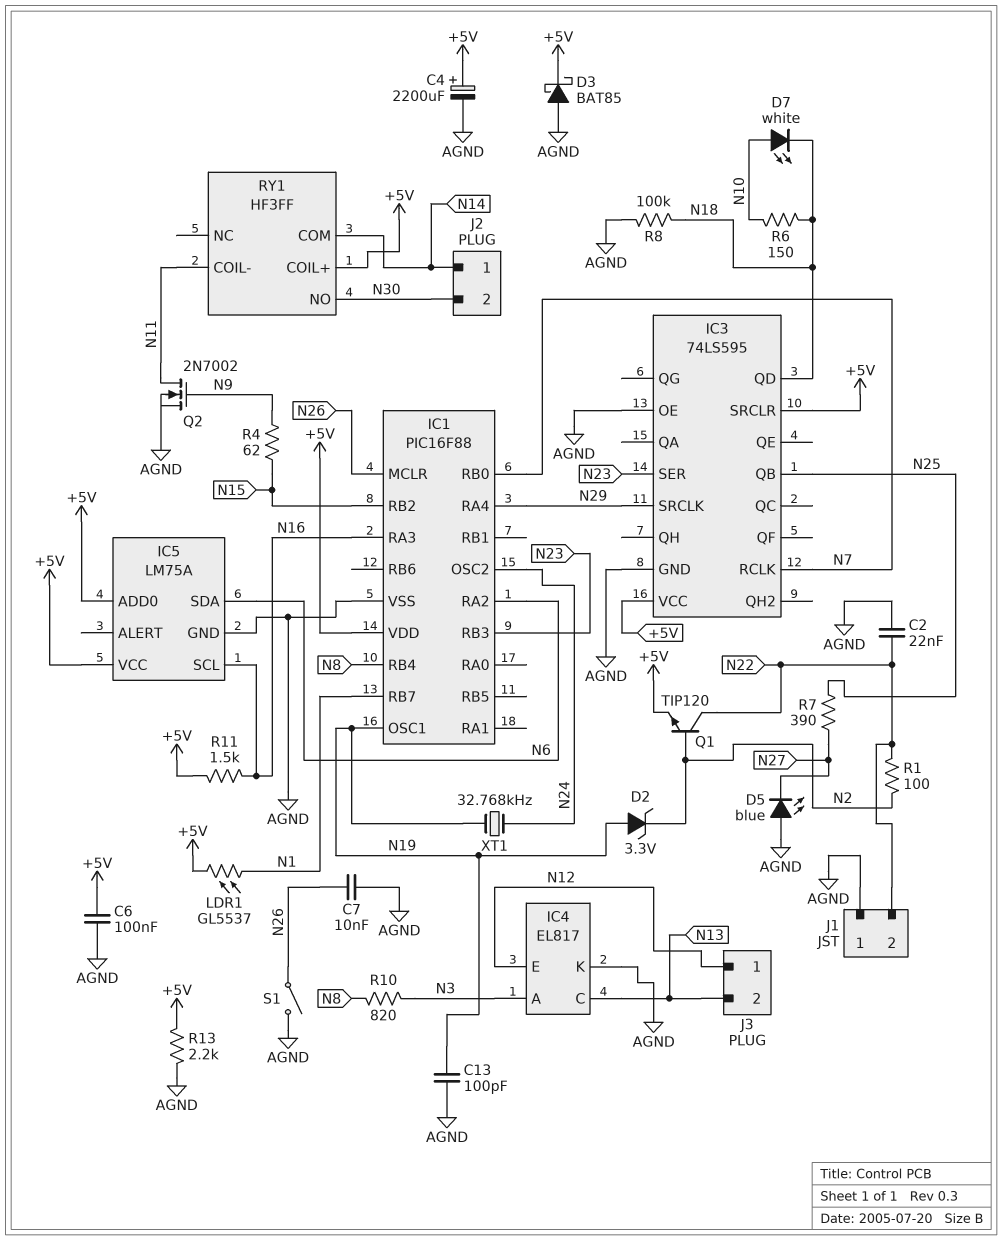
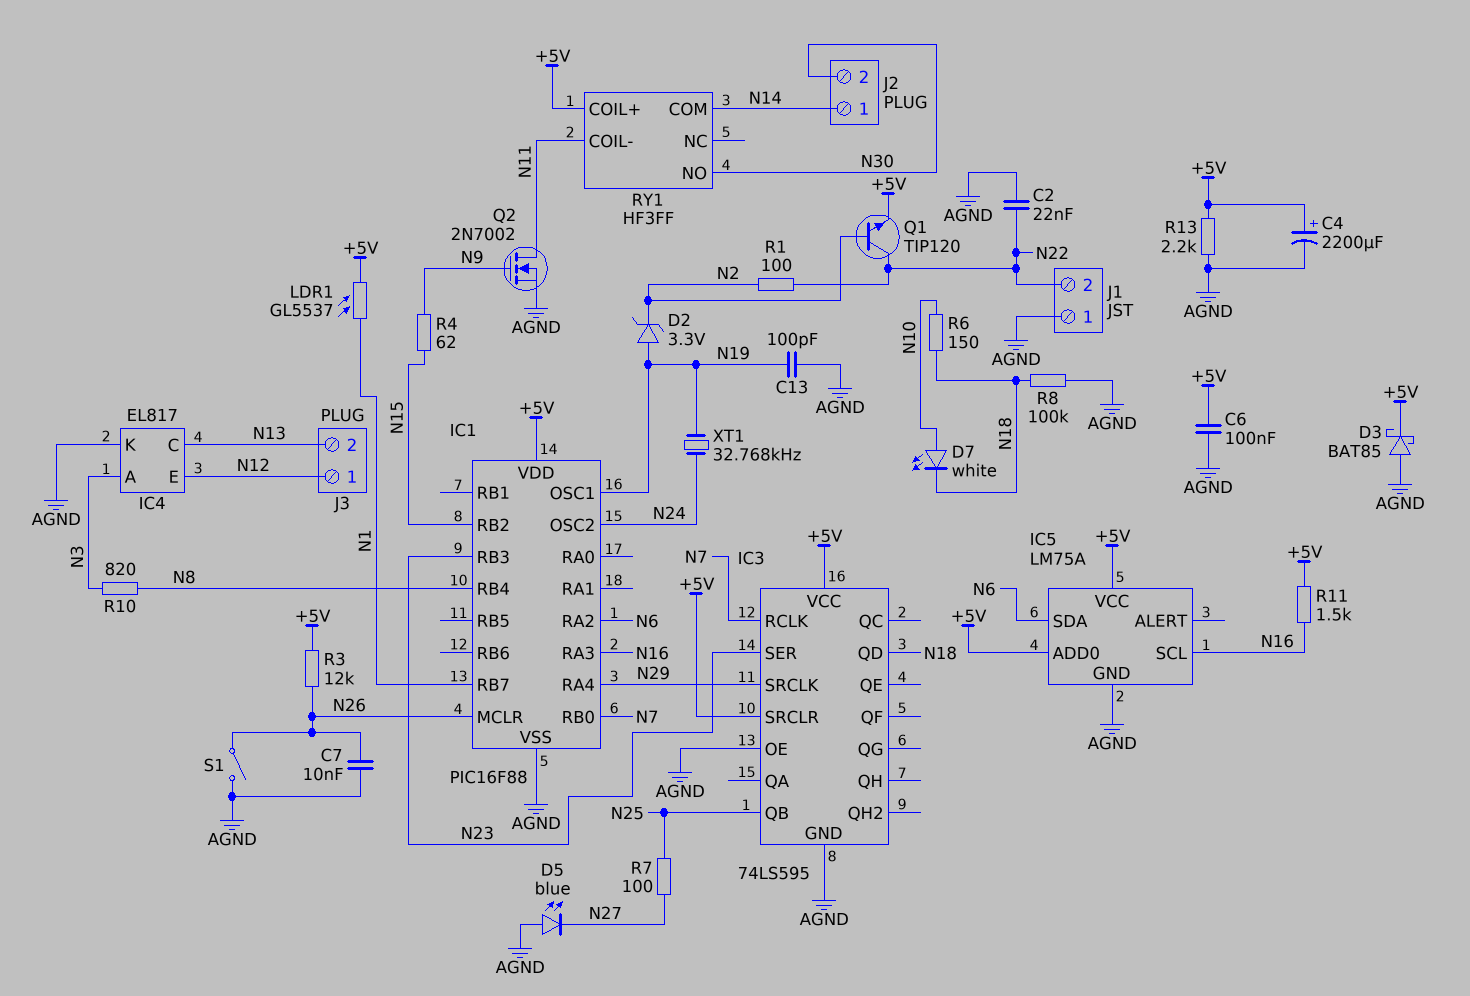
R3: none -> 12k (+5V, N26)
R7: 390 (N25, N27) -> 100 (N25, N27)

